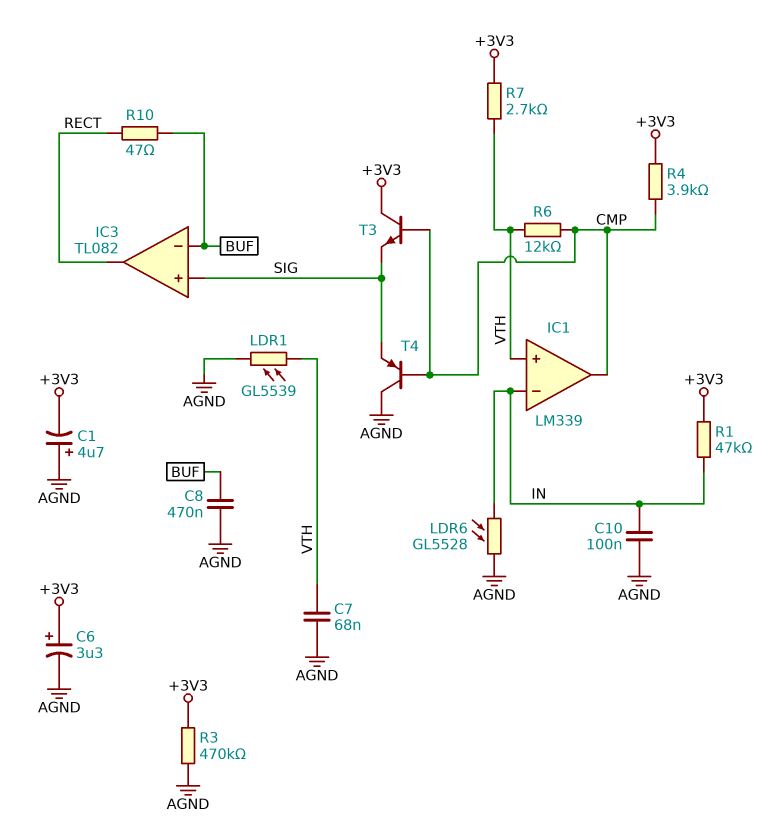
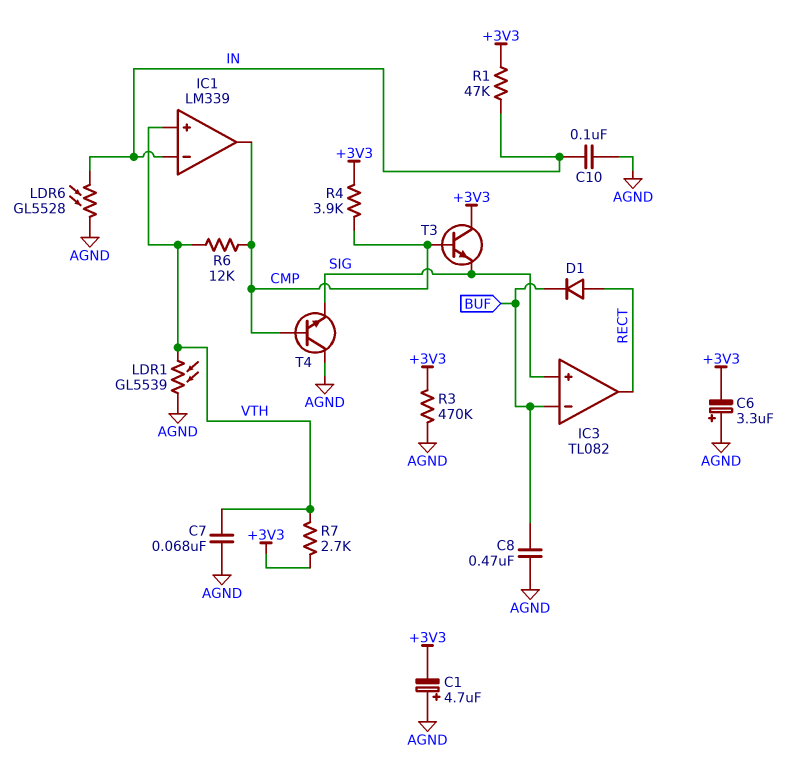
C6: 3.3uF (plus +3V3, minus AGND) -> 3.3uF (plus AGND, minus +3V3)
D1: none -> diode (A RECT, K BUF)
R10: 47 (BUF, RECT) -> none
T4: PNP (B CMP, C AGND, E SIG) -> NPN (B CMP, C AGND, E SIG)

